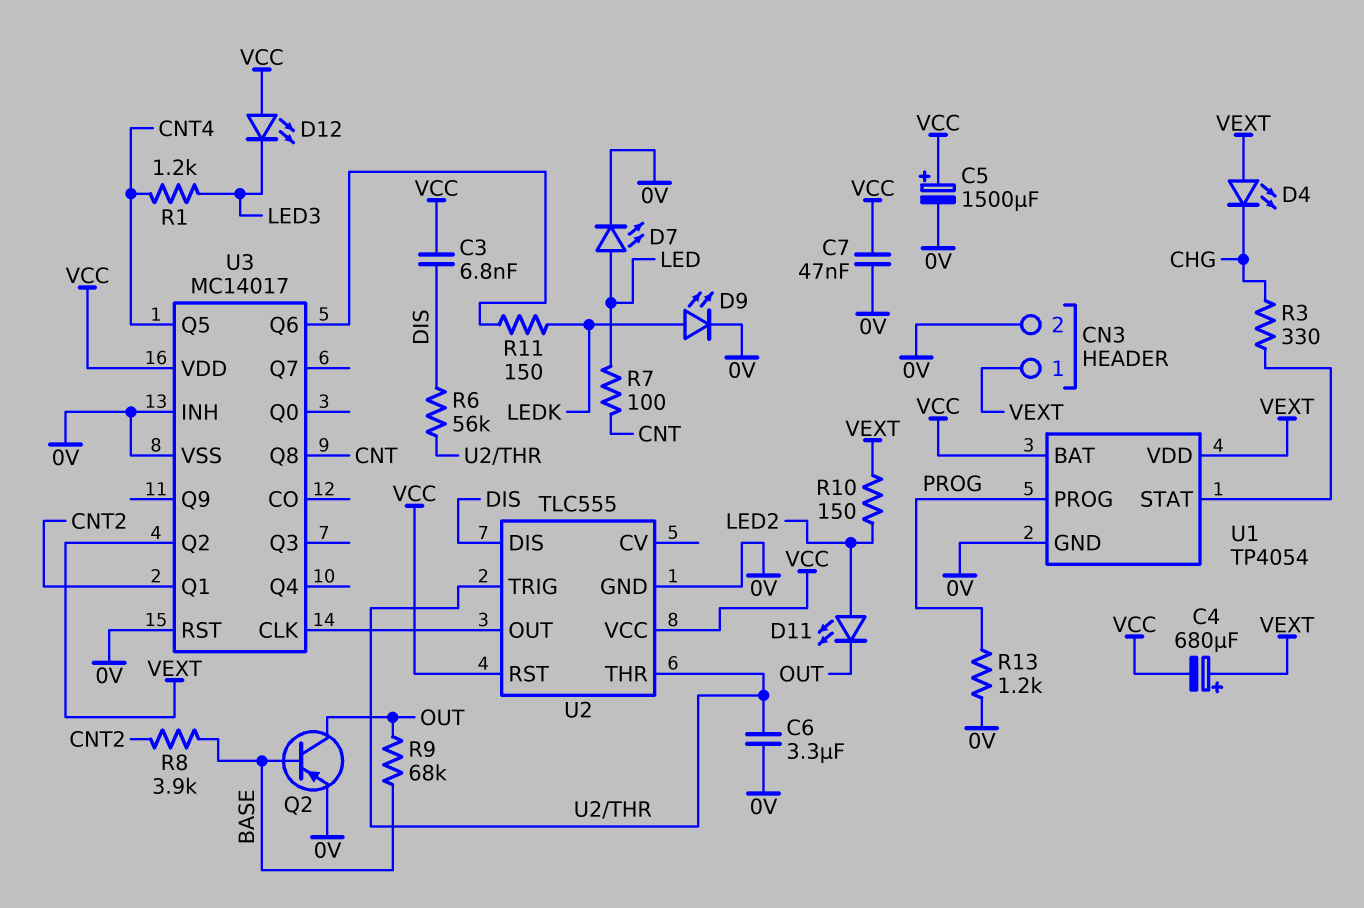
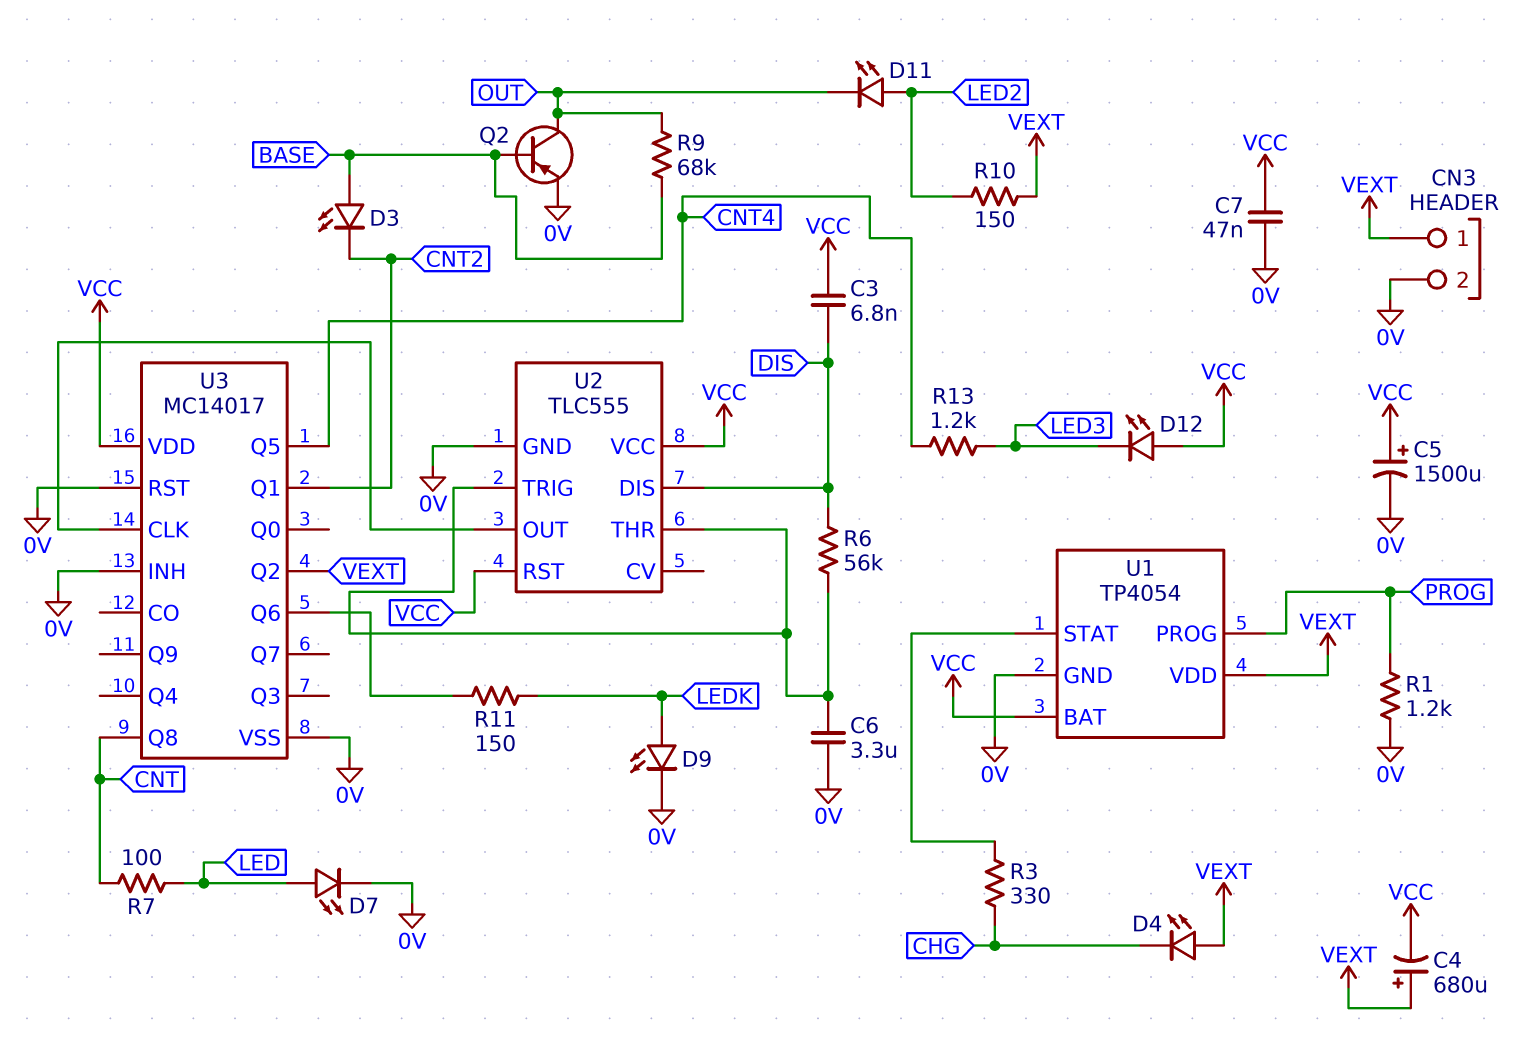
D3: none -> LED (A BASE, K CNT2)
R1: 1.2k (CNT4, LED3) -> 1.2k (0V, PROG)
R8: 3.9k (BASE, CNT2) -> none
R13: 1.2k (0V, PROG) -> 1.2k (CNT4, LED3)

